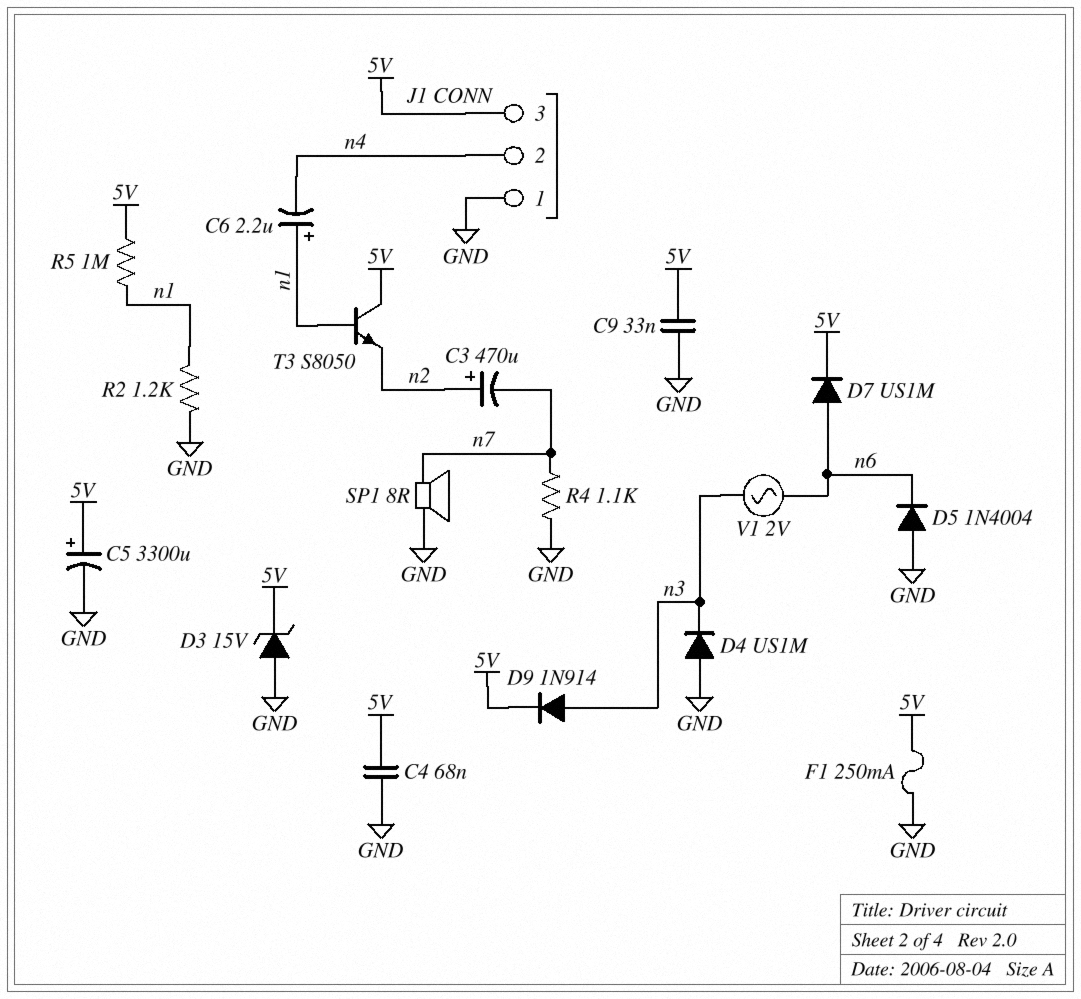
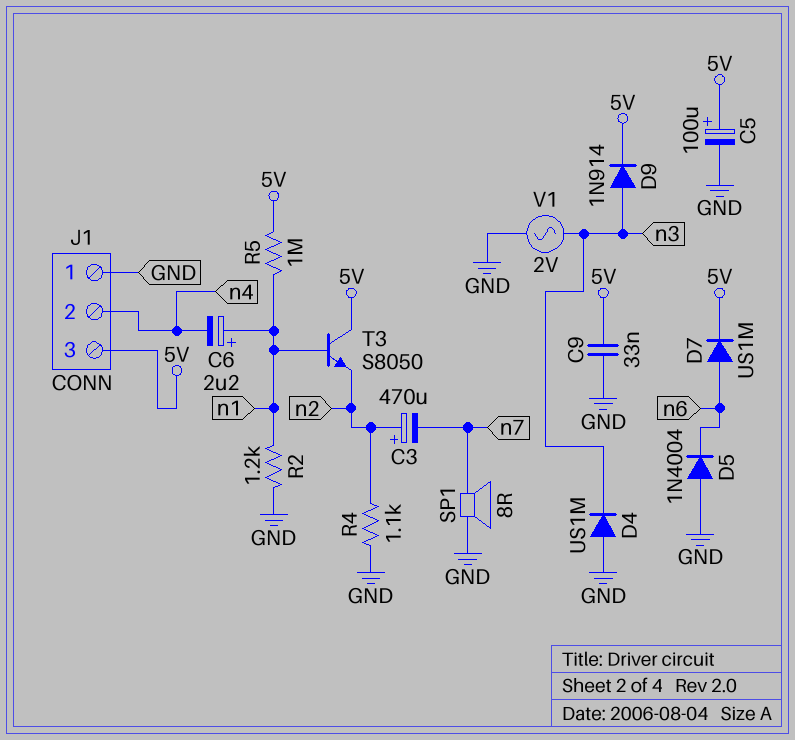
C4: 68nF (5V, GND) -> none
C5: 3300uF (plus 5V, minus GND) -> 100uF (plus 5V, minus GND)
D3: zener 15V (A GND, K 5V) -> none
F1: 250mA (5V, GND) -> none
R4: 1.1k (GND, n7) -> 1.1k (GND, n2)
V1: AC 2V (n3, n6) -> AC 2V (GND, n3)

